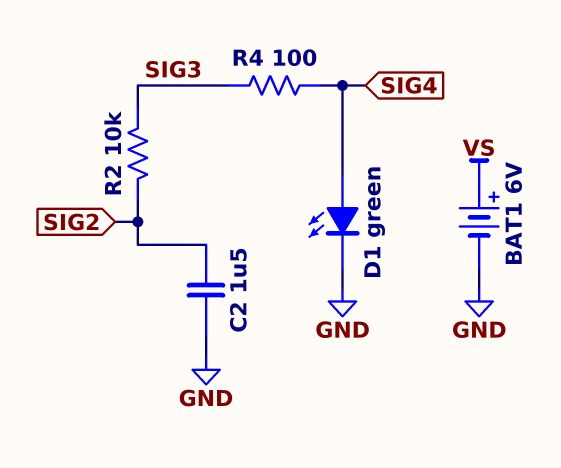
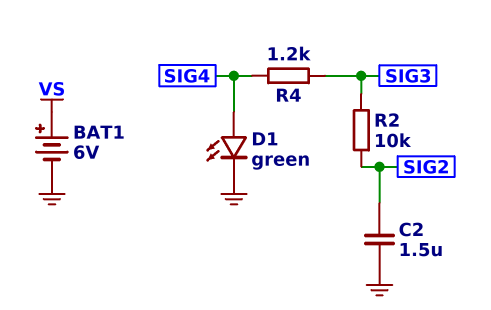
R4: 100 (SIG3, SIG4) -> 1.2k (SIG3, SIG4)

